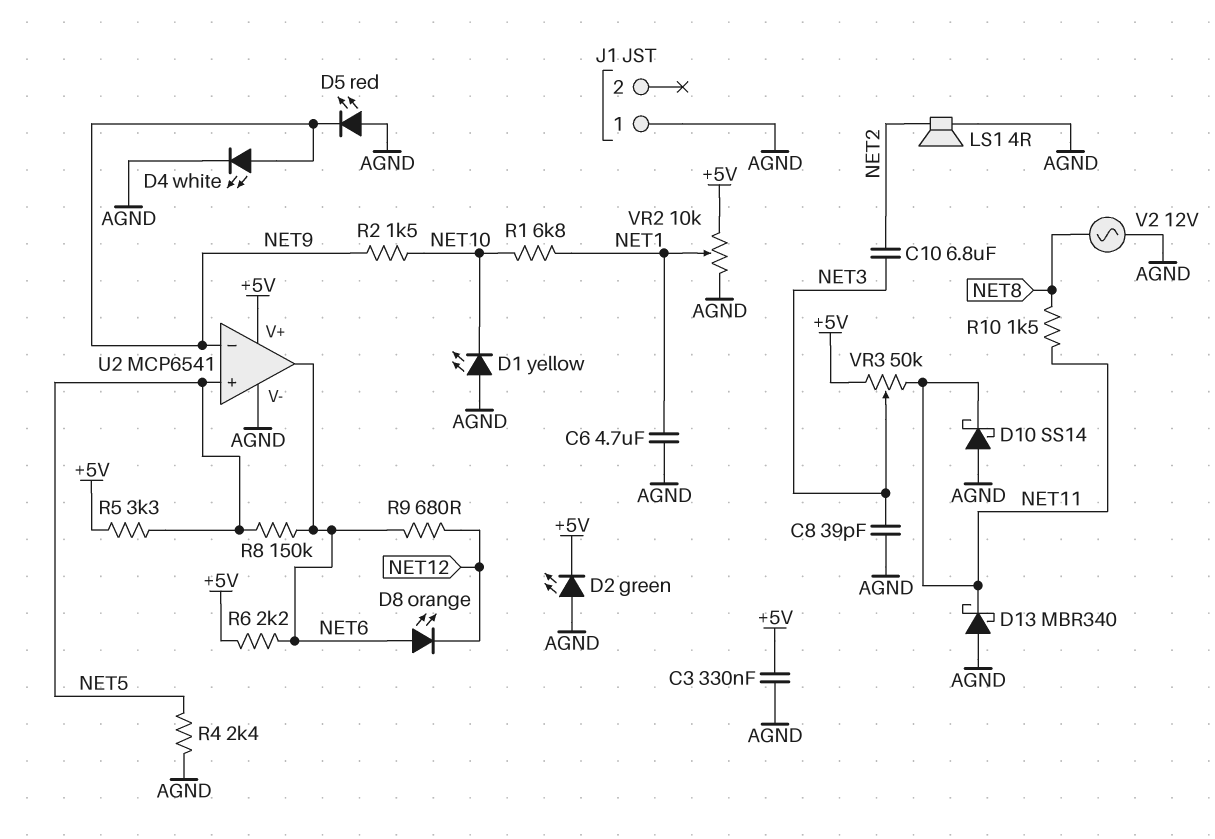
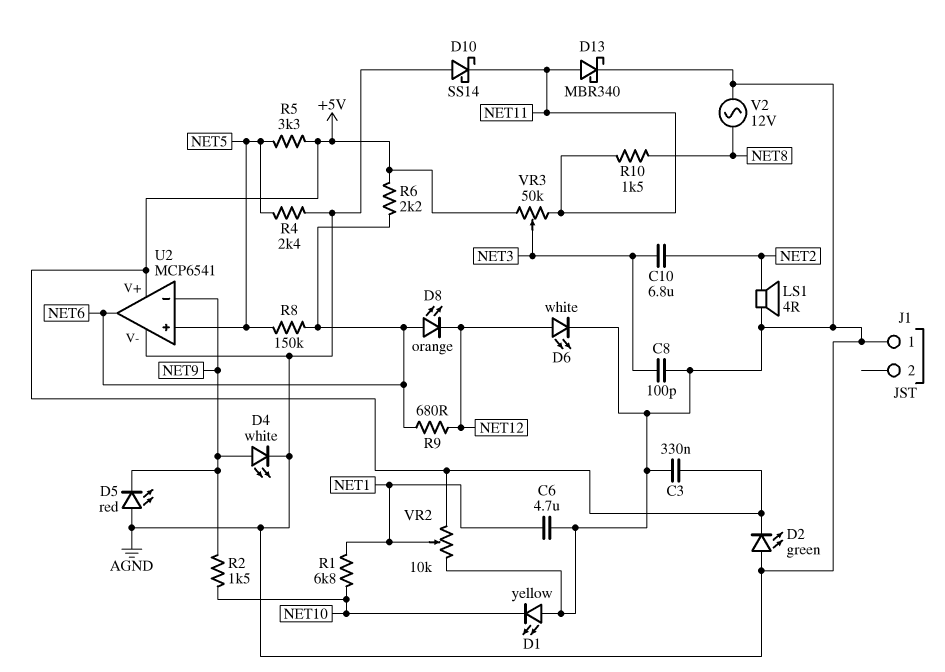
C8: 39pF (AGND, NET3) -> 100pF (AGND, NET3)
D6: none -> LED white (A NET12, K AGND)
D13: schottky MBR340 (A AGND, K NET11) -> schottky MBR340 (A NET11, K AGND)

